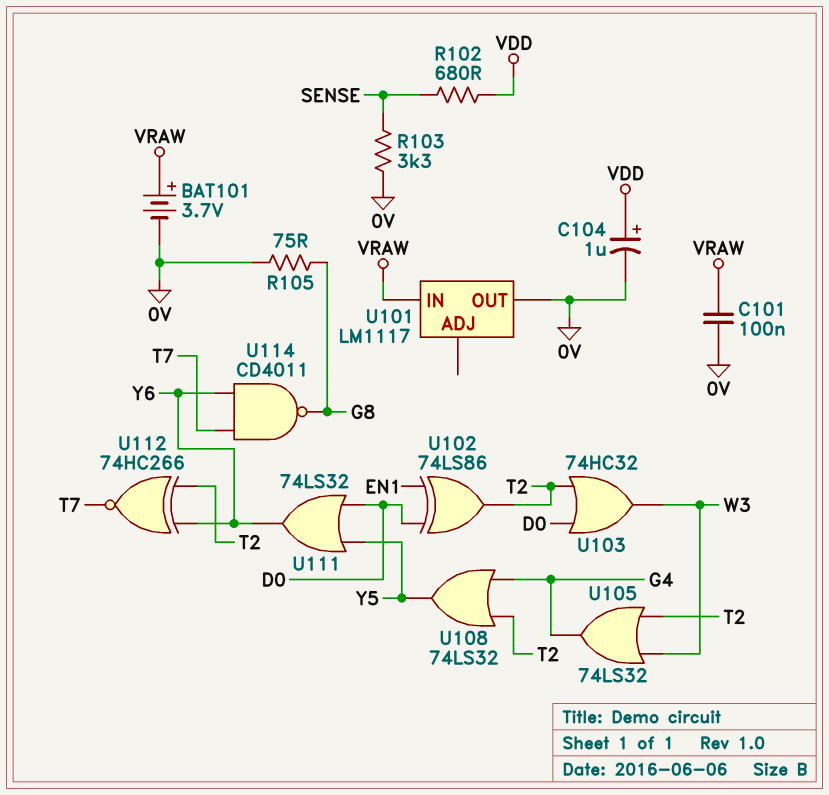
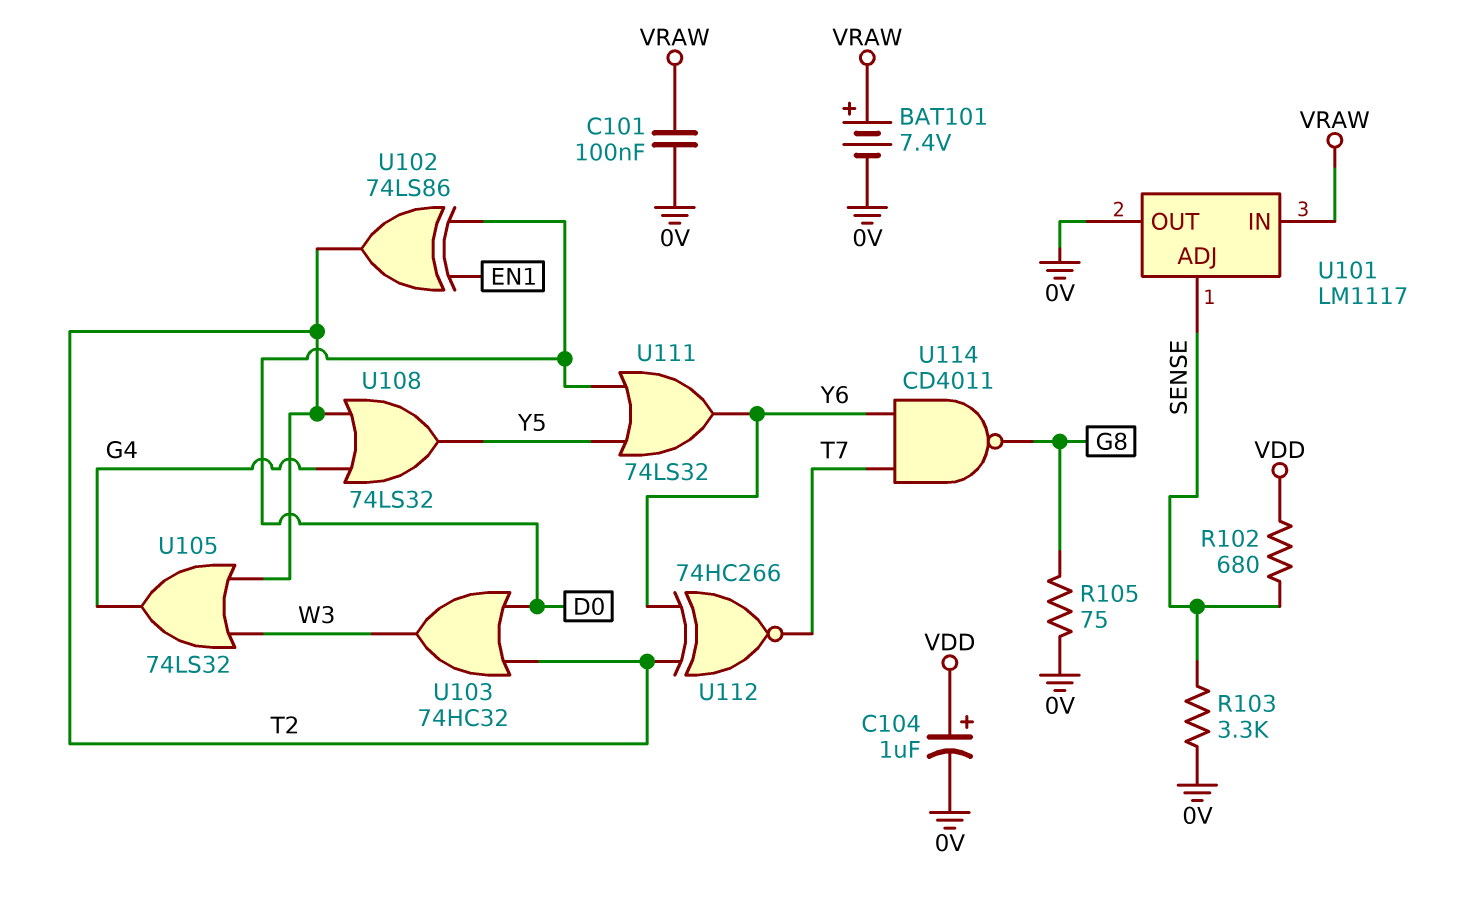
BAT101: 3.7V (plus VRAW, minus 0V) -> 7.4V (plus VRAW, minus 0V)
U101 pin ADJ: none -> SENSE

